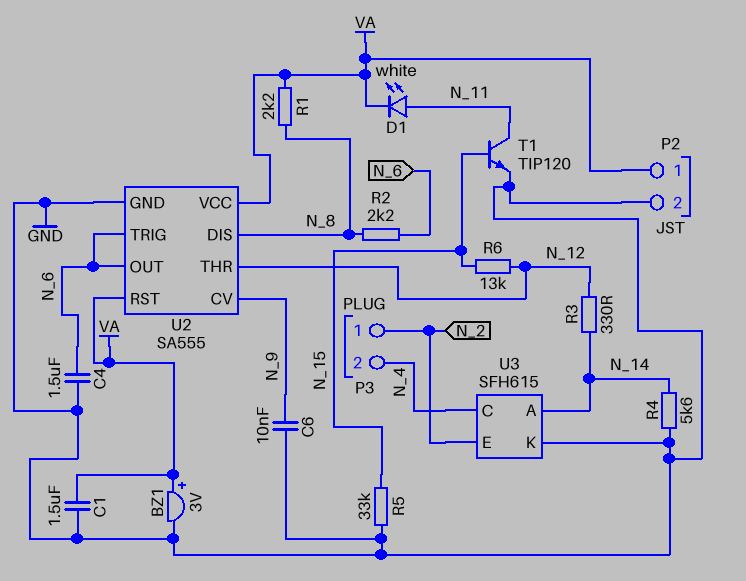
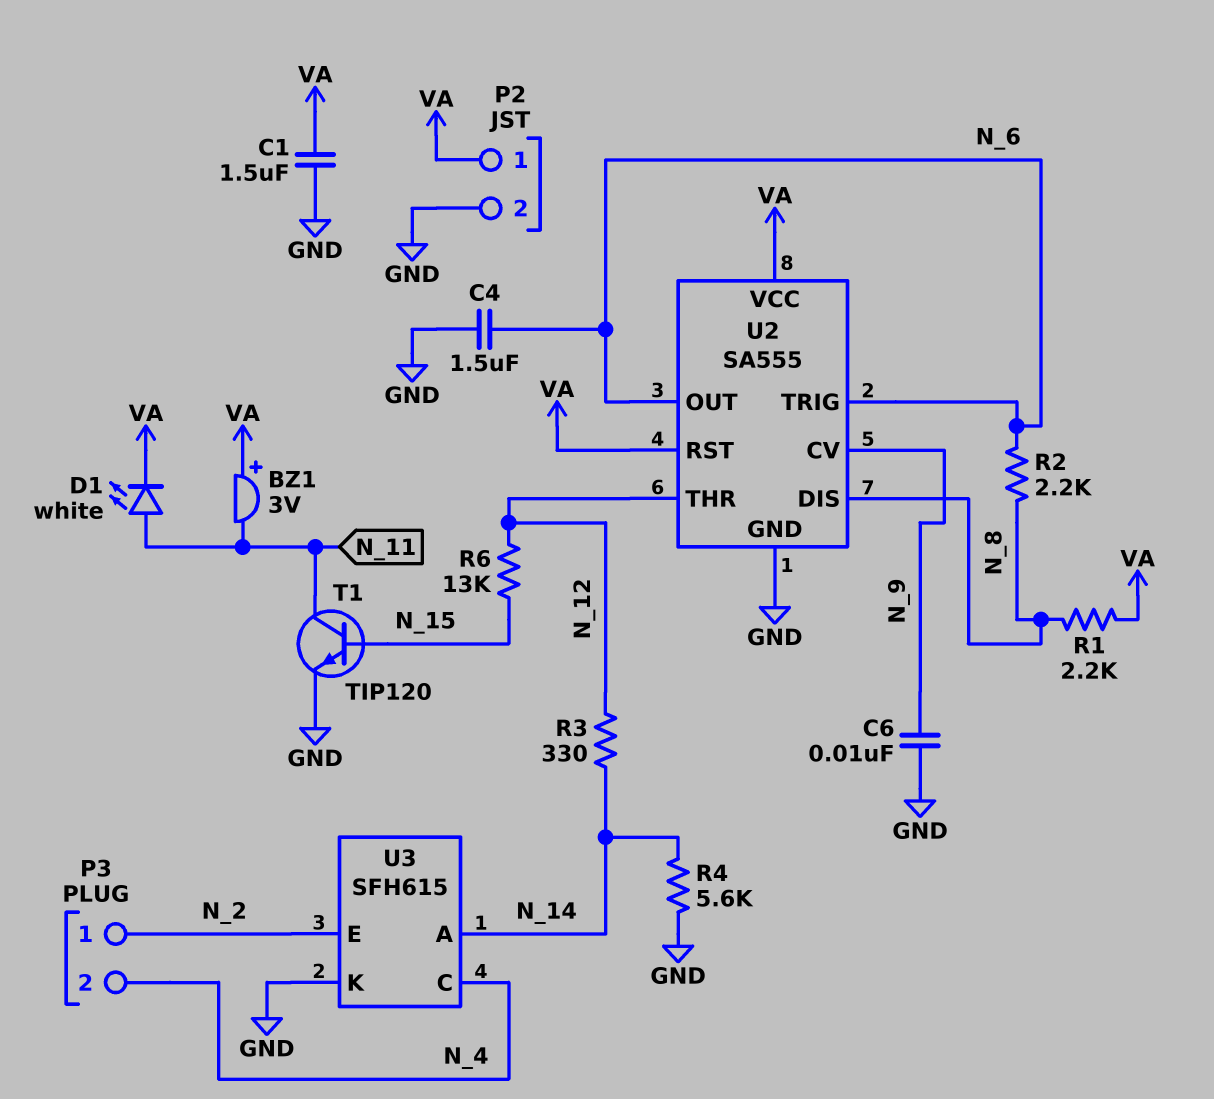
BZ1: buzzer 3V (plus VA, minus GND) -> buzzer 3V (plus VA, minus N_11)
R5: 33k (GND, N_15) -> none

